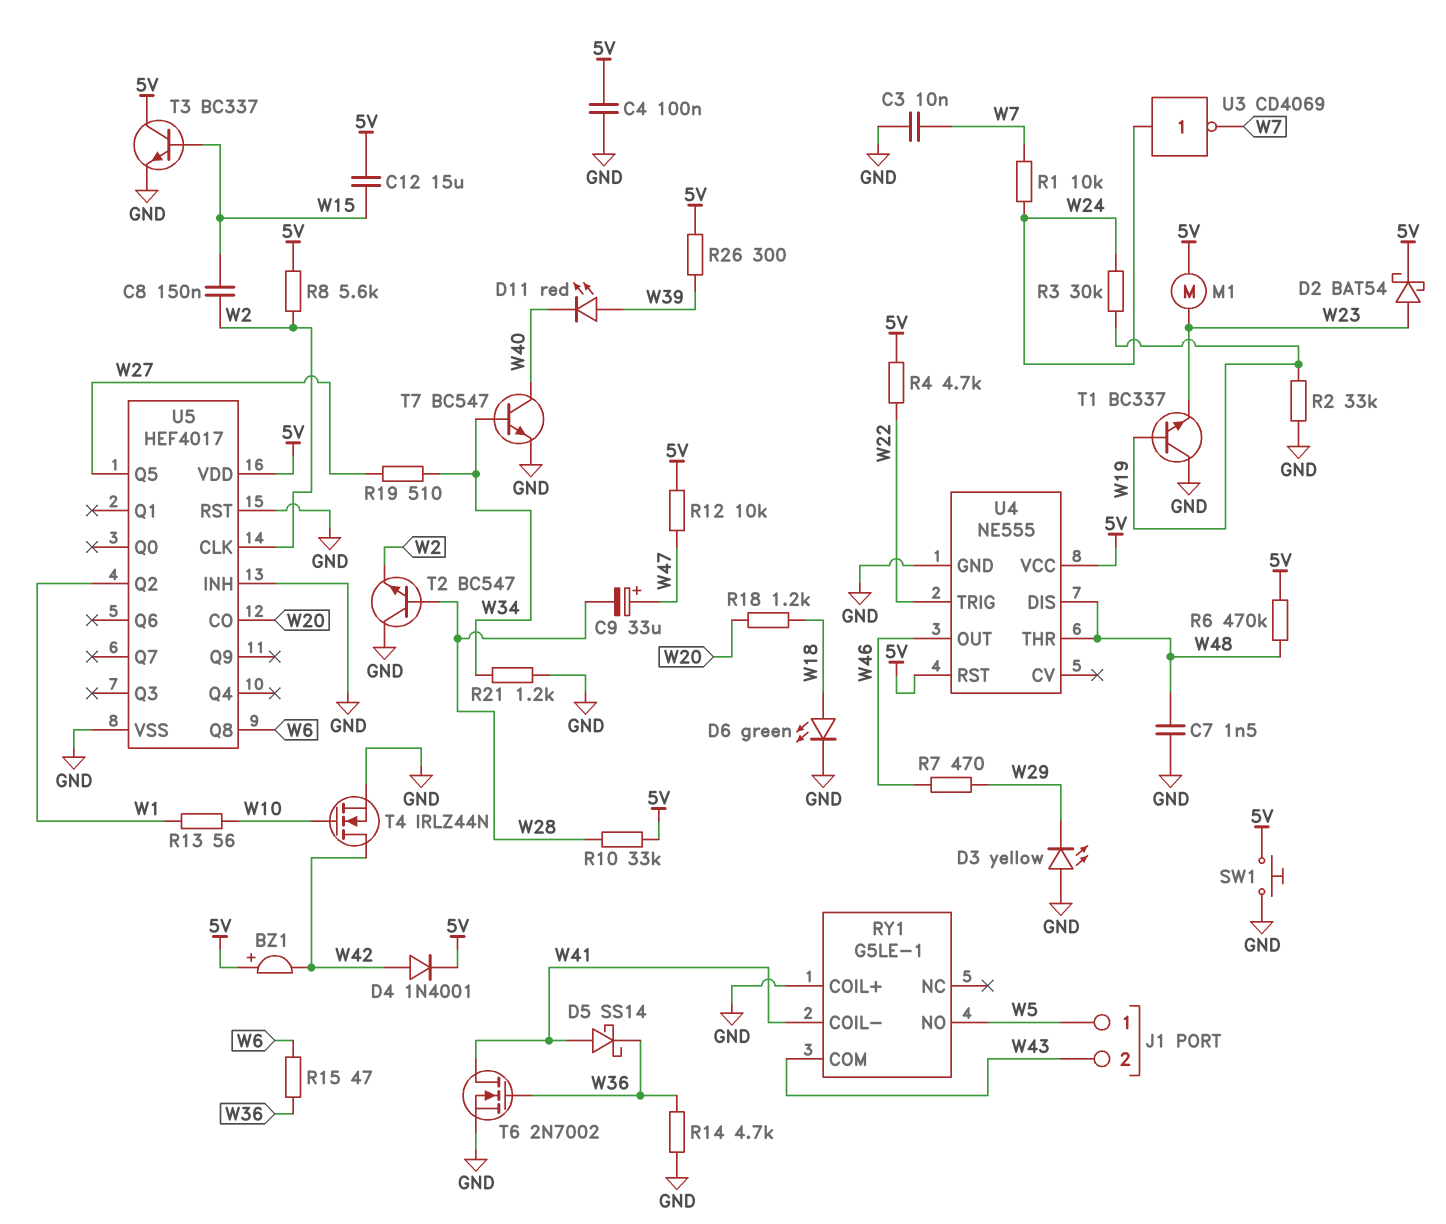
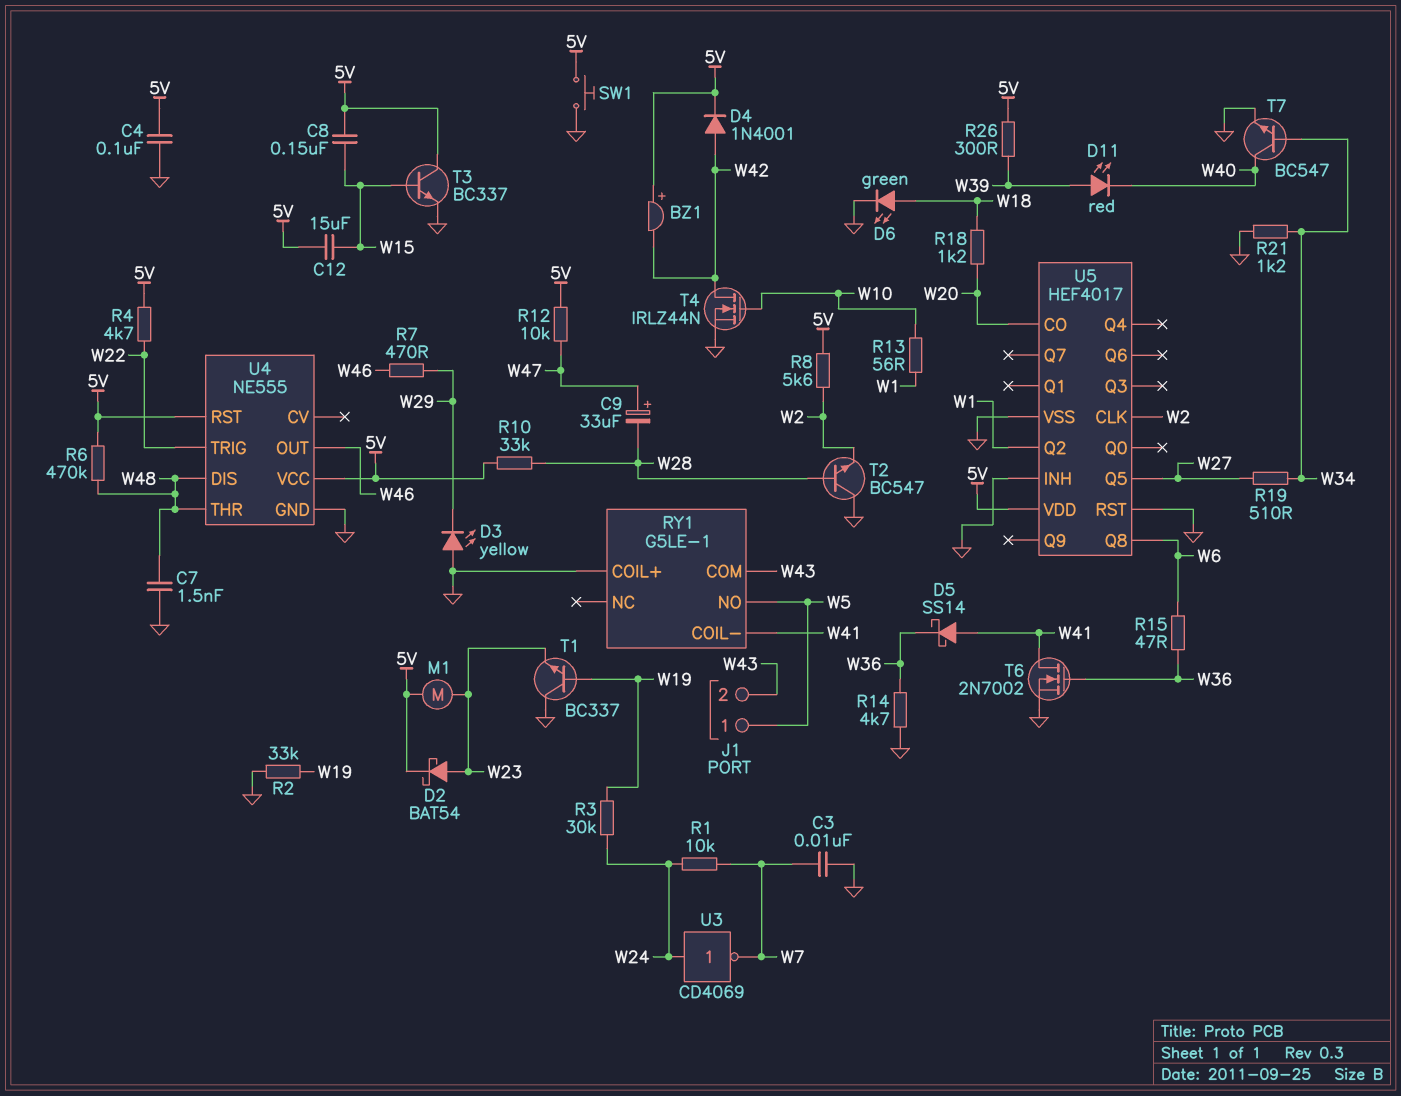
C8: 150nF (W2, W15) -> 150nF (5V, W15)

